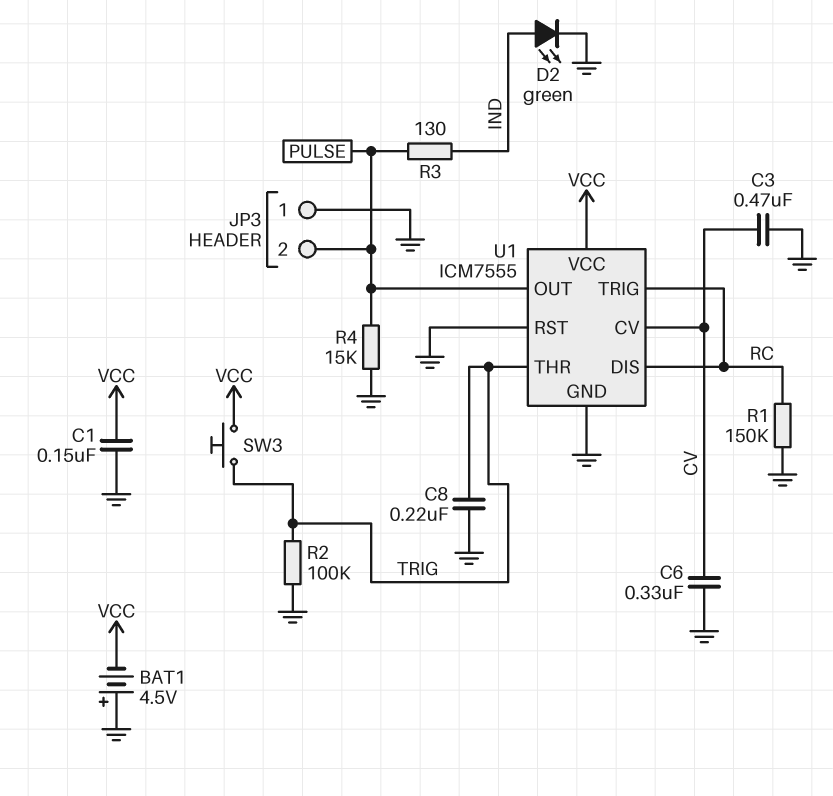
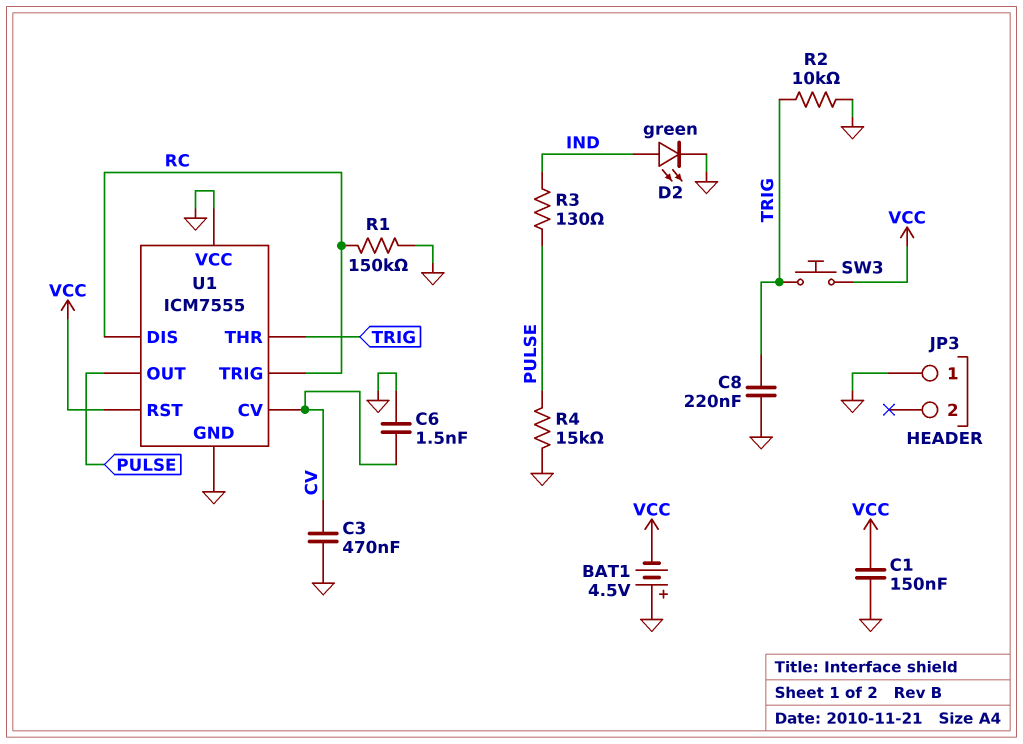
C6: 330nF (CV, GND) -> 1.5nF (CV, GND)
JP3 pin 2: PULSE -> none
R2: 100k (GND, TRIG) -> 10k (GND, TRIG)
U1 pin RST: GND -> VCC
U1 pin VCC: VCC -> GND

